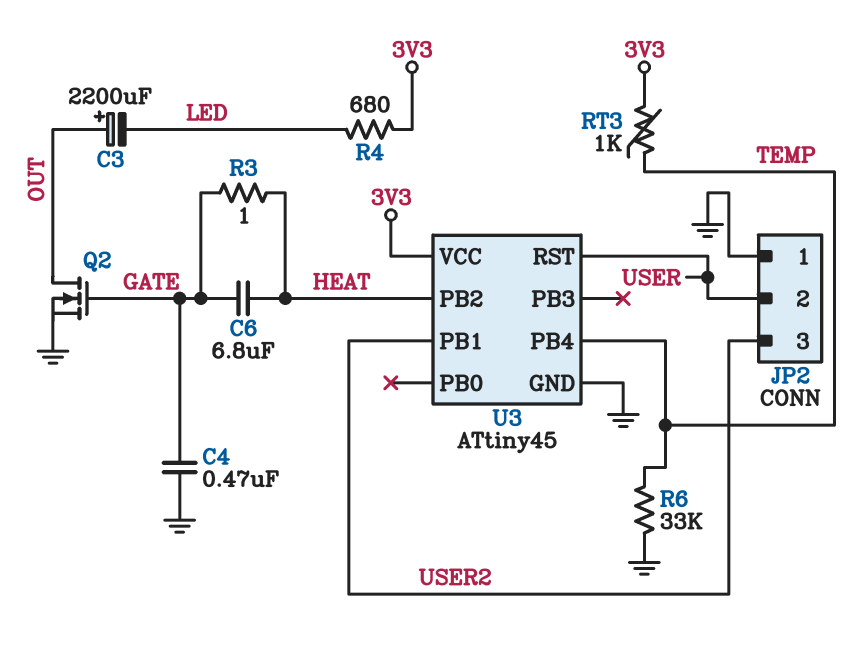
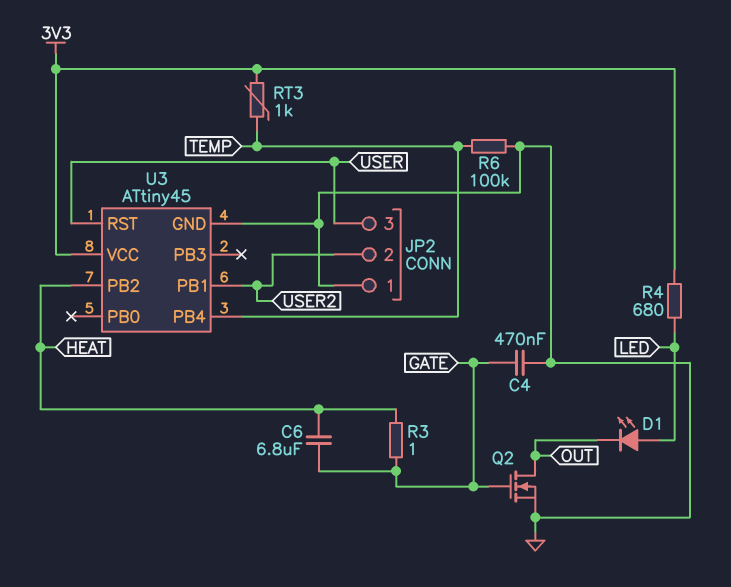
C3: 2200uF (plus OUT, minus LED) -> none
D1: none -> LED (A LED, K OUT)
JP2 pin 2: USER -> USER2
JP2 pin 3: USER2 -> USER
R6: 33k (GND, TEMP) -> 100k (GND, TEMP)

